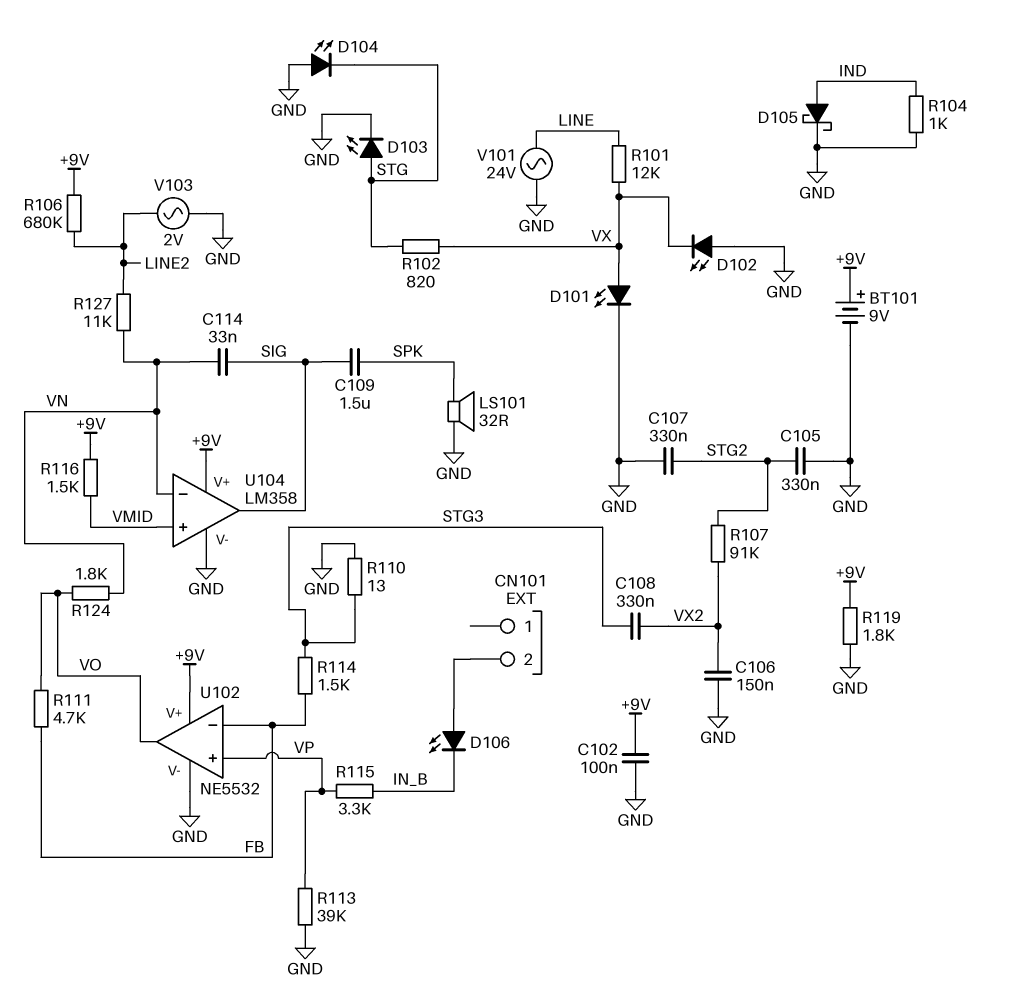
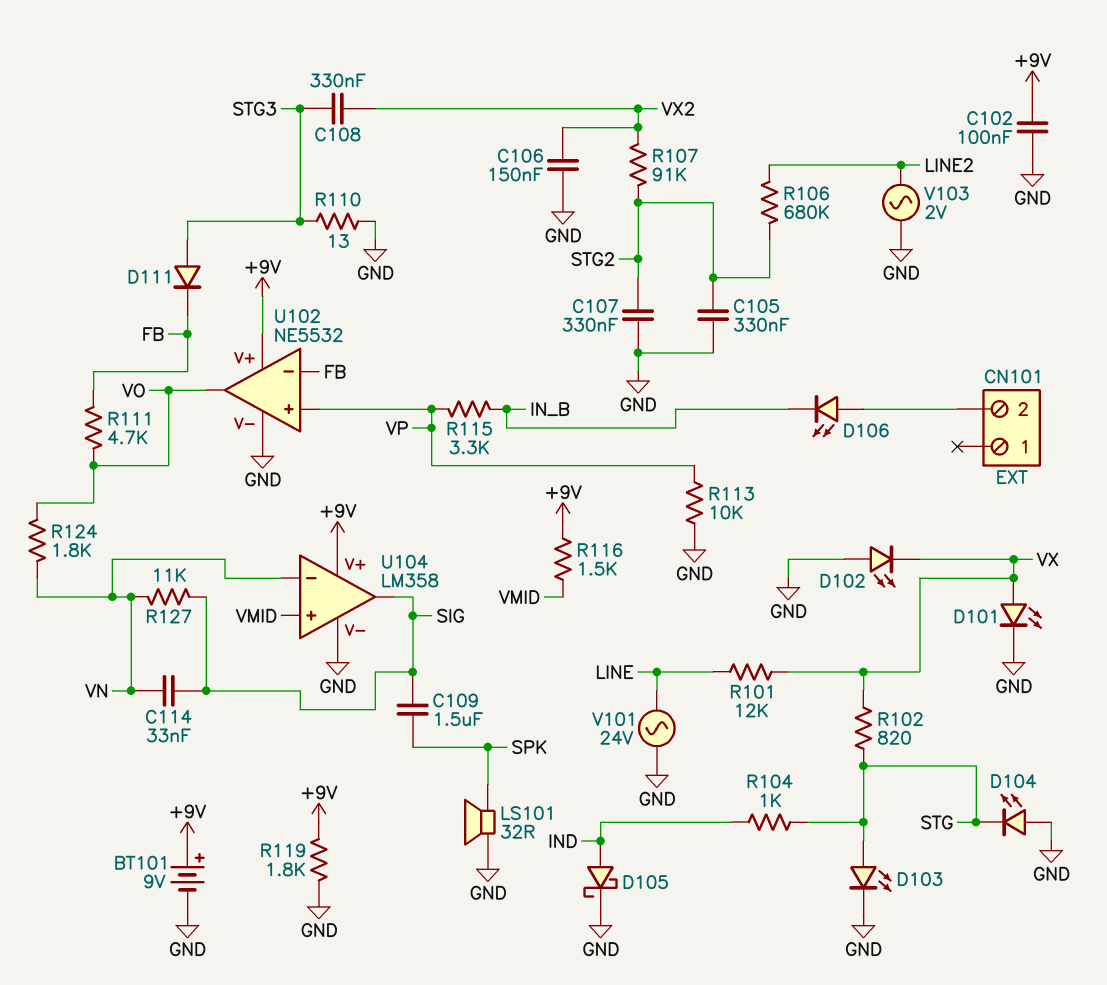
D111: none -> diode (A STG3, K FB)
R104: 1k (GND, IND) -> 1k (IND, STG)
R106: 680k (+9V, LINE2) -> 680k (LINE2, STG2)
R113: 39k (GND, VP) -> 10k (GND, VP)
R114: 1.5k (FB, STG3) -> none
R127: 11k (LINE2, VN) -> 11k (SIG, VN)

